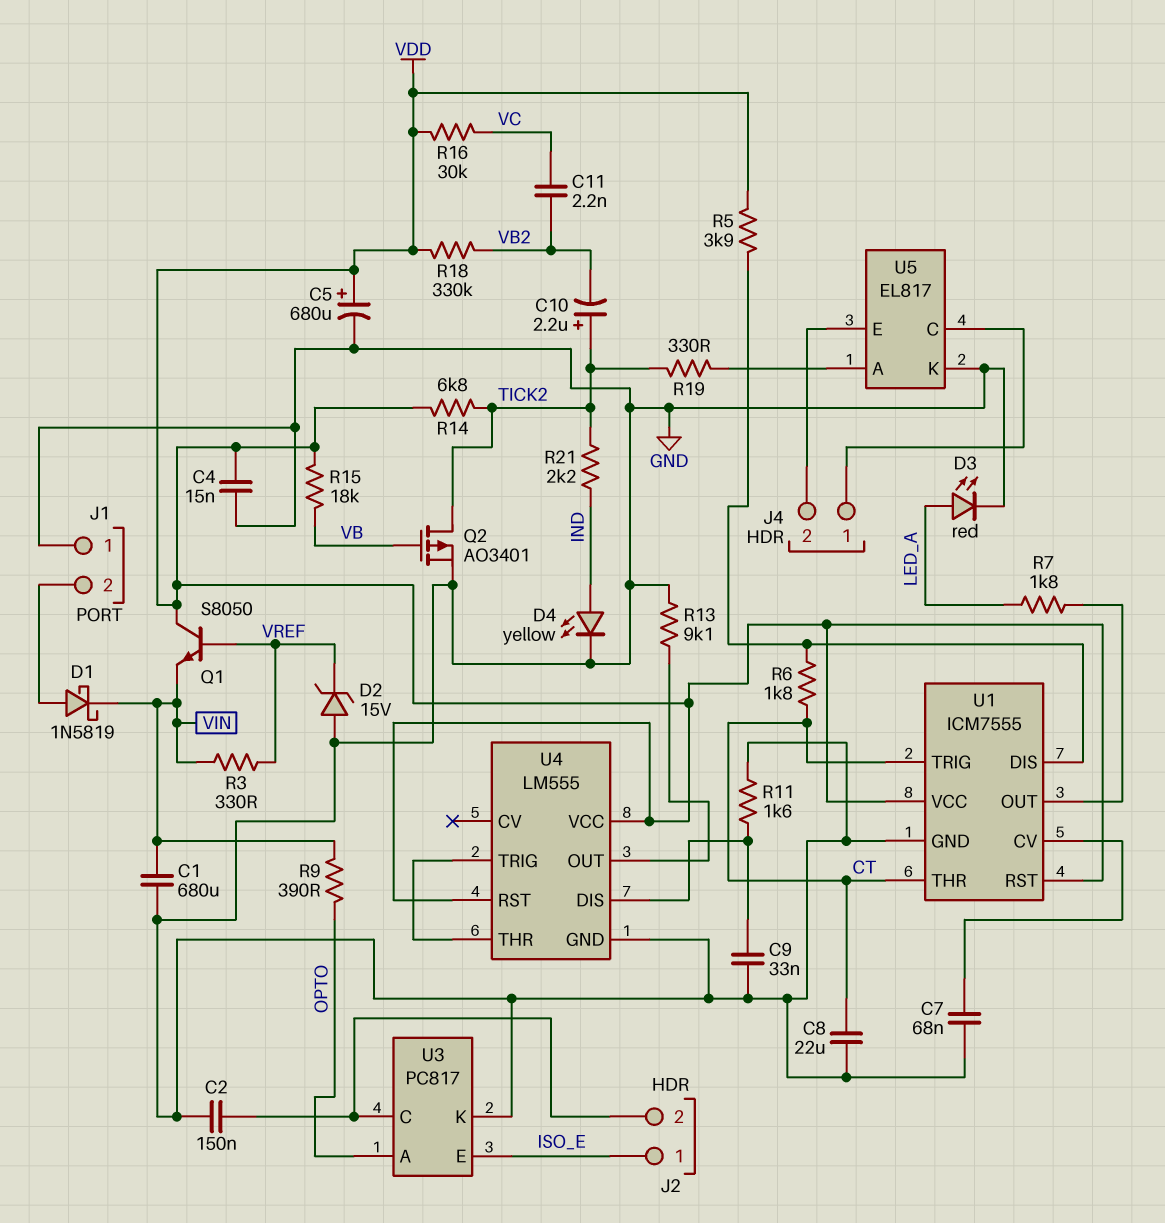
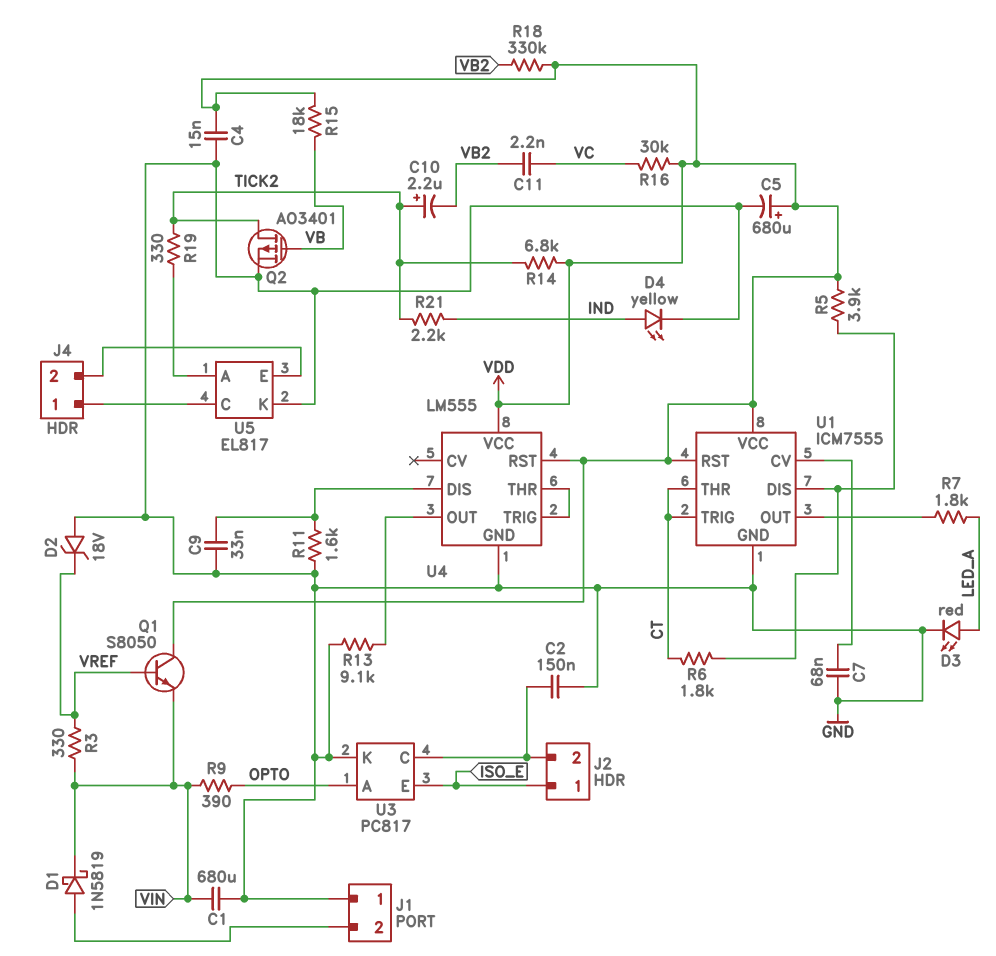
C8: 22uF (CT, GND) -> none
D2: zener 15V (A GND, K VREF) -> zener 18V (A GND, K VREF)

